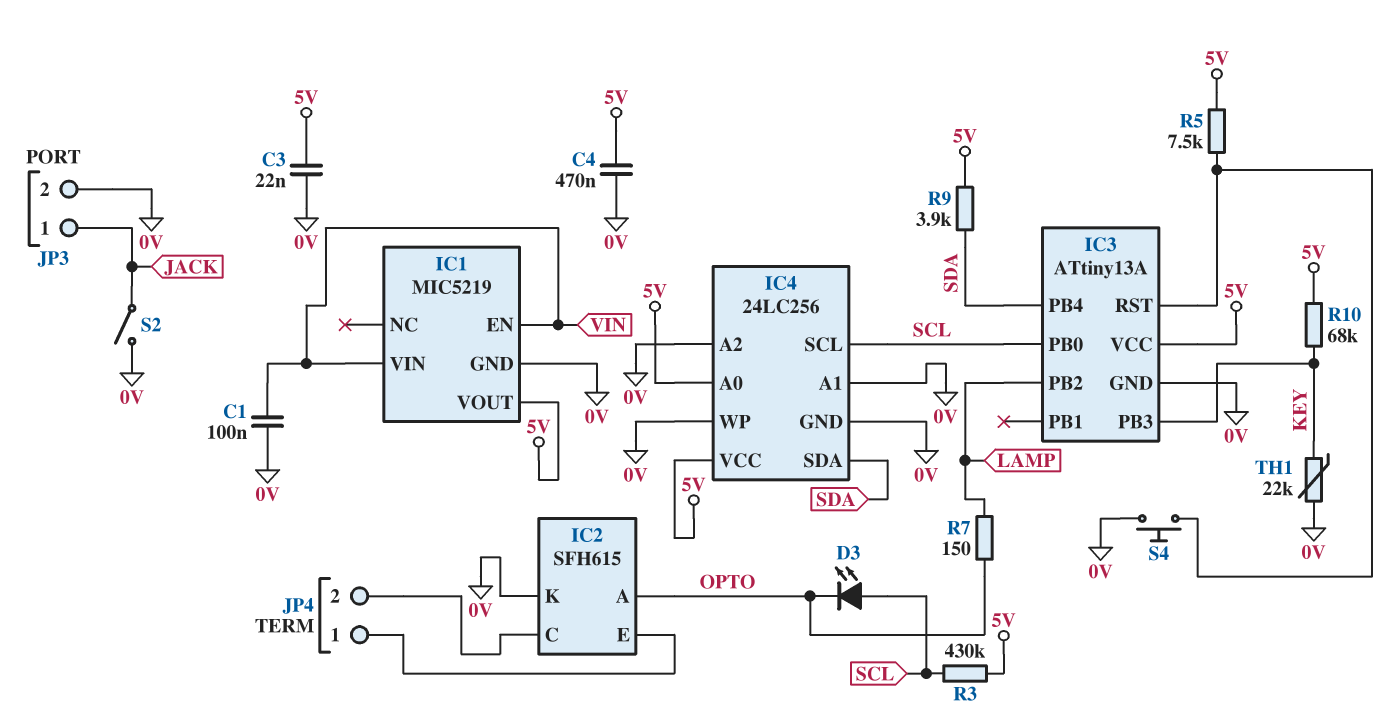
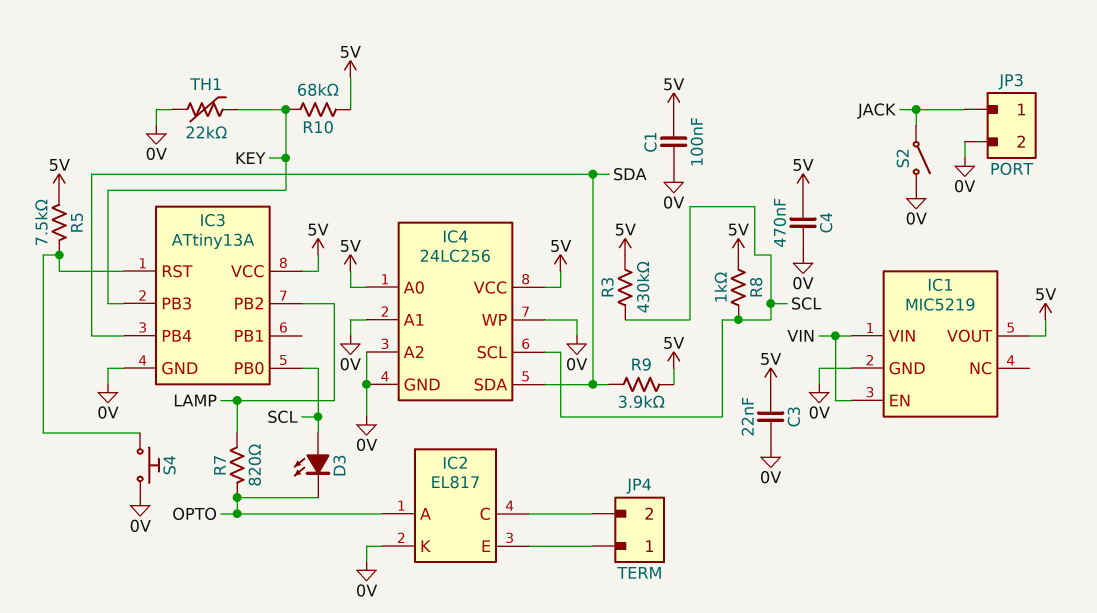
C1: 100nF (0V, VIN) -> 100nF (0V, 5V)
IC2: SFH615 -> EL817
R7: 150 (LAMP, OPTO) -> 820 (LAMP, OPTO)
R8: none -> 1k (5V, SCL)

